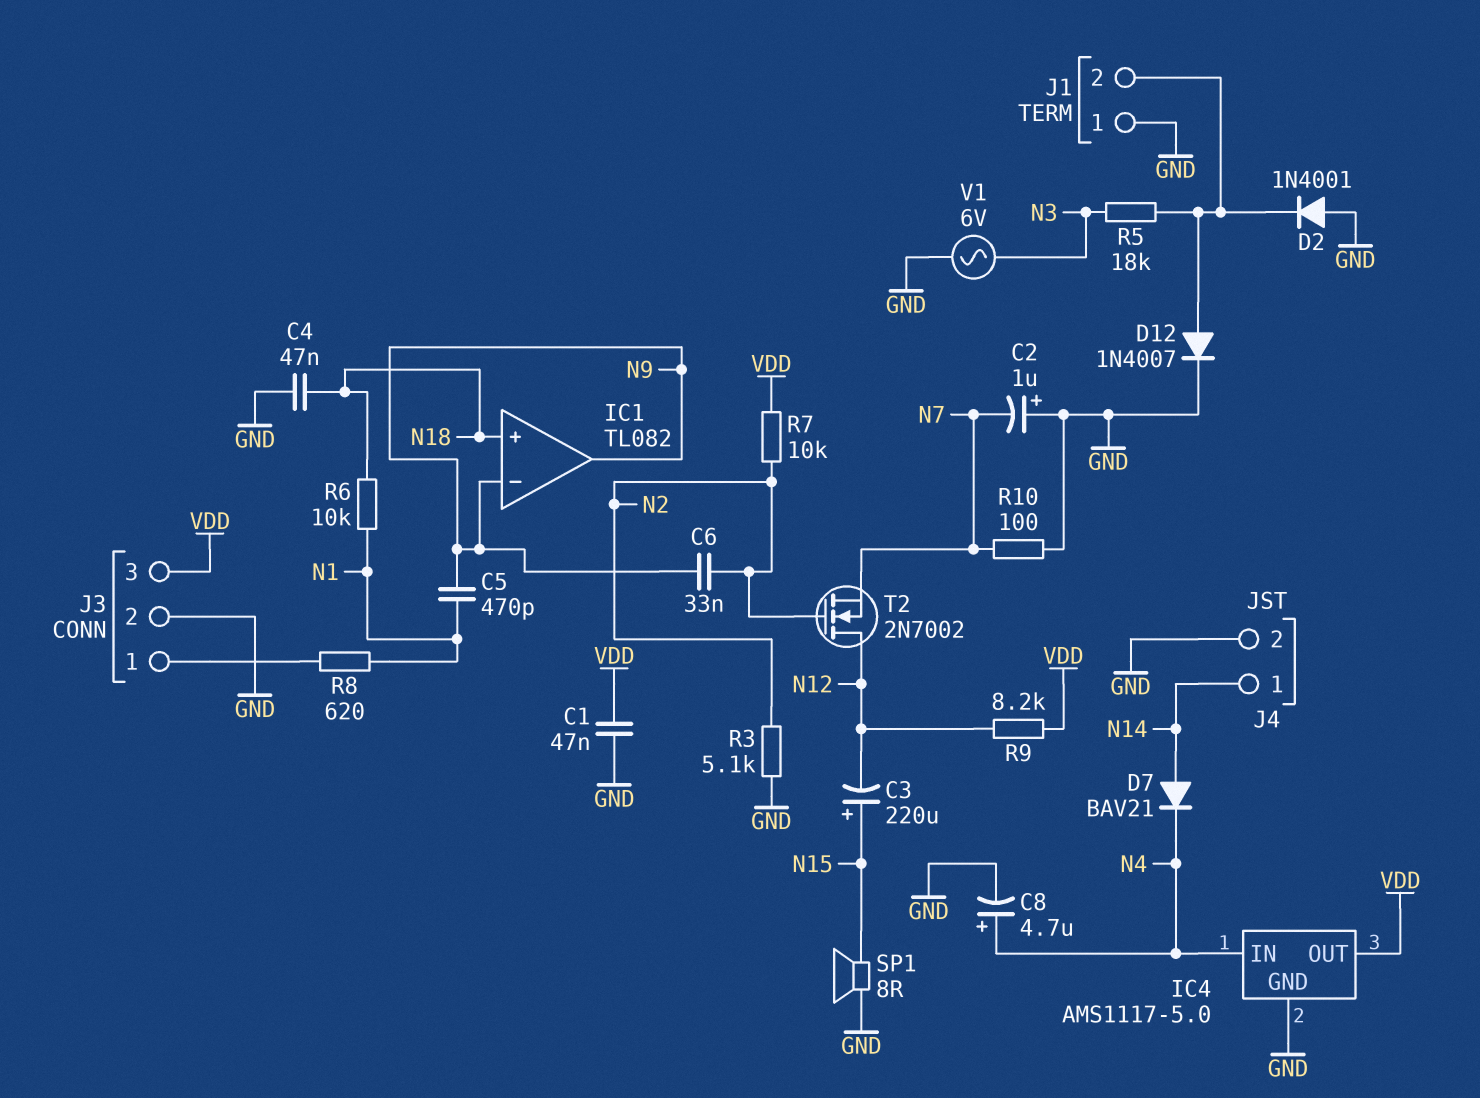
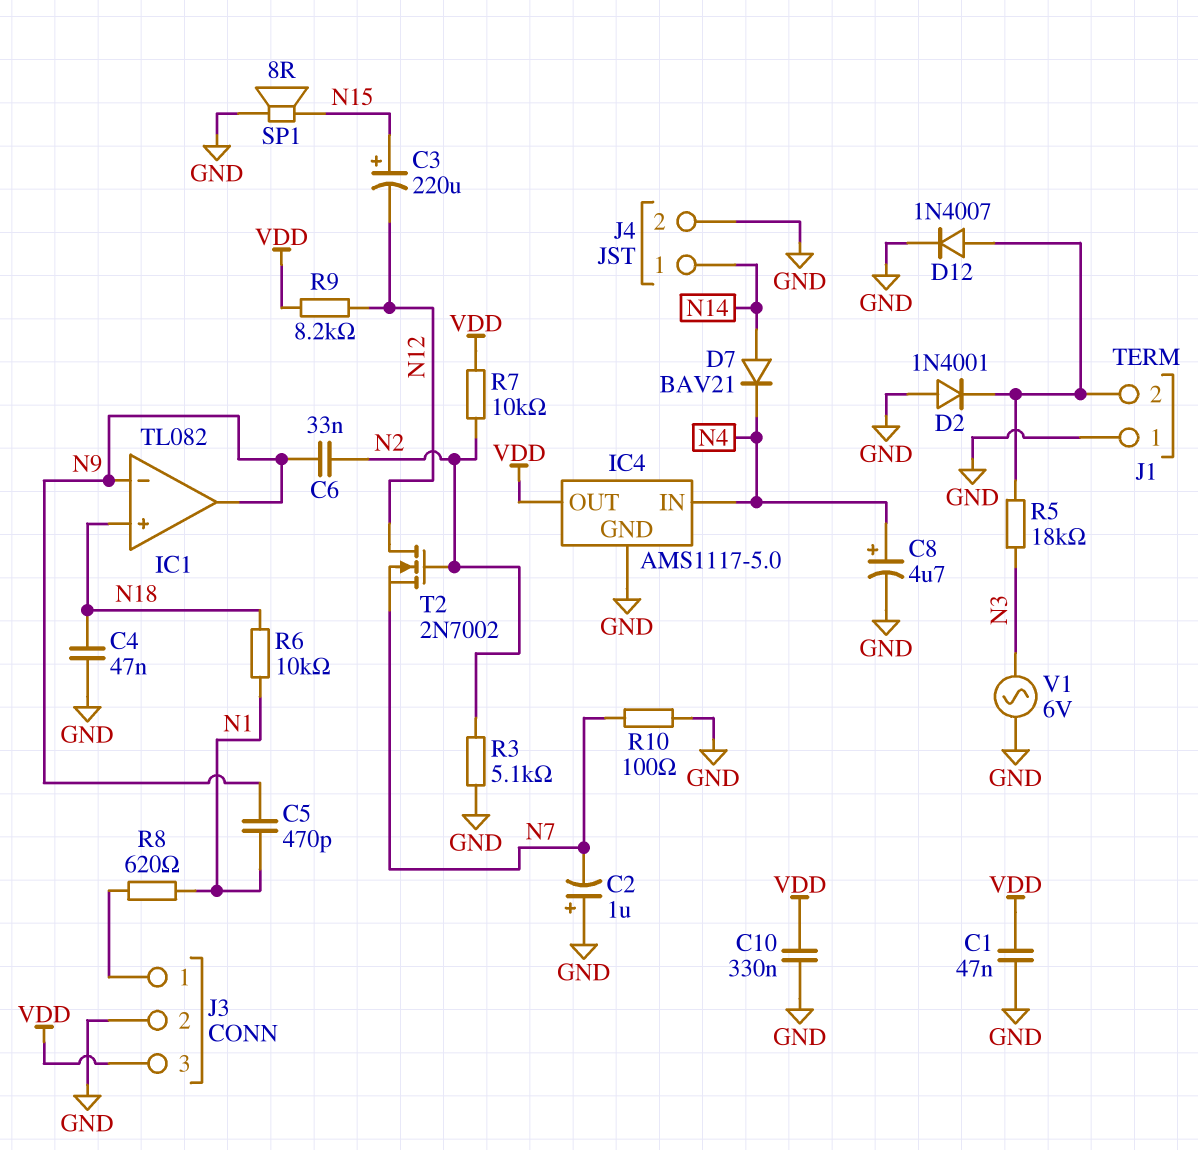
C10: none -> 330nF (GND, VDD)

